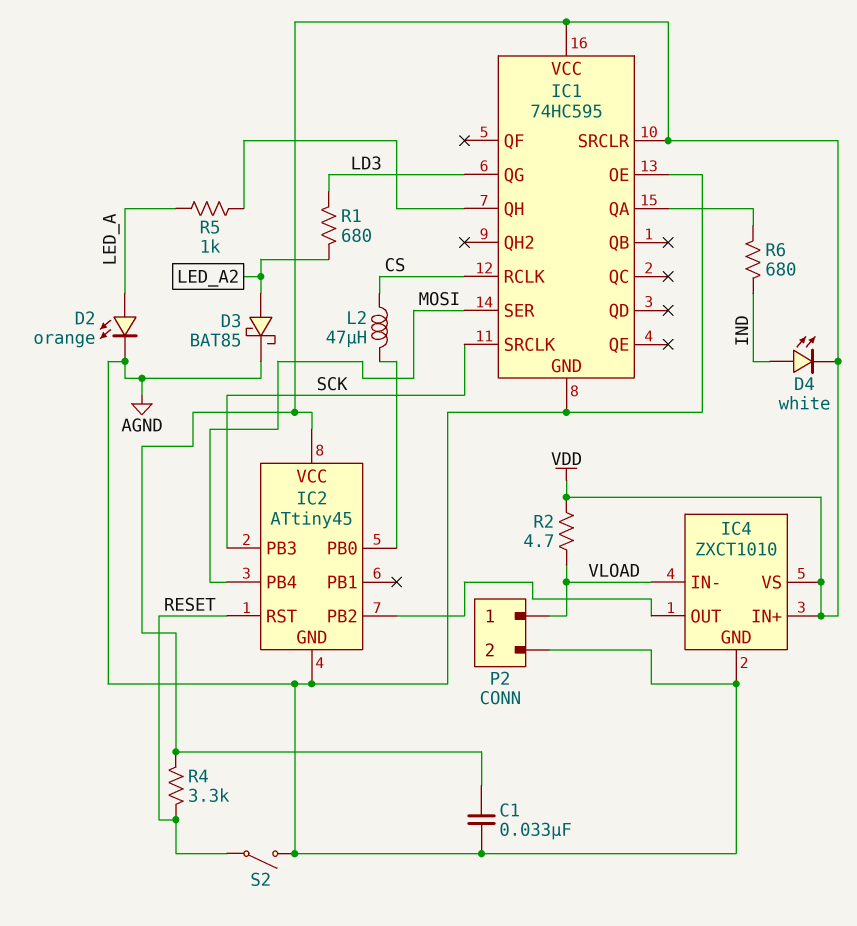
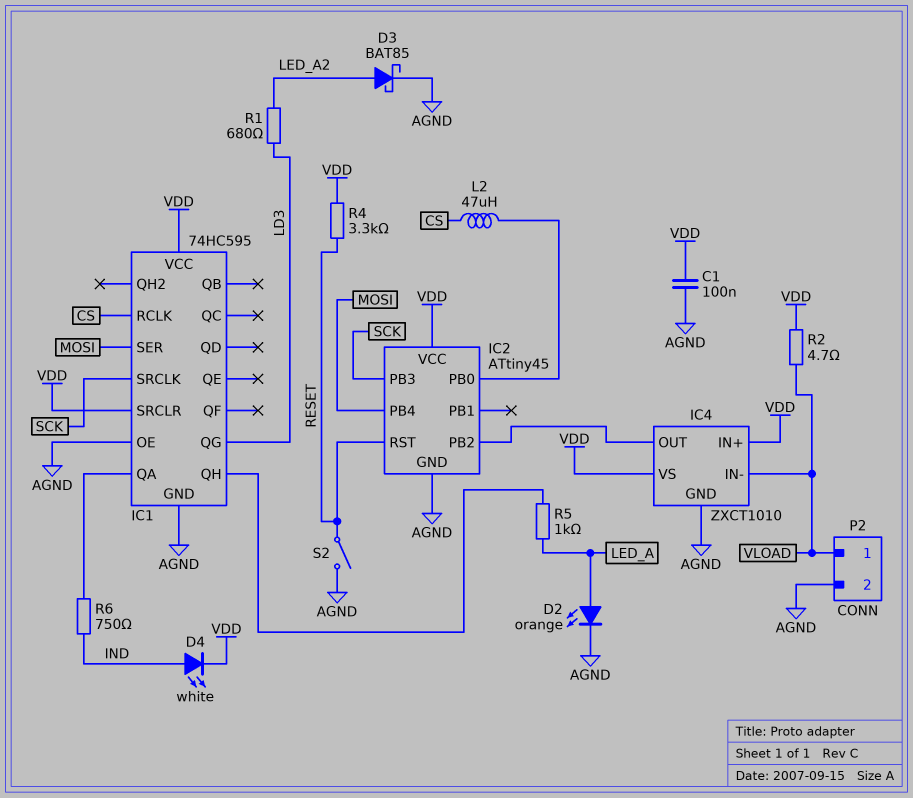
C1: 33nF (AGND, VDD) -> 100nF (AGND, VDD)
R6: 680 (IC1/QA, IND) -> 750 (IC1/QA, IND)

